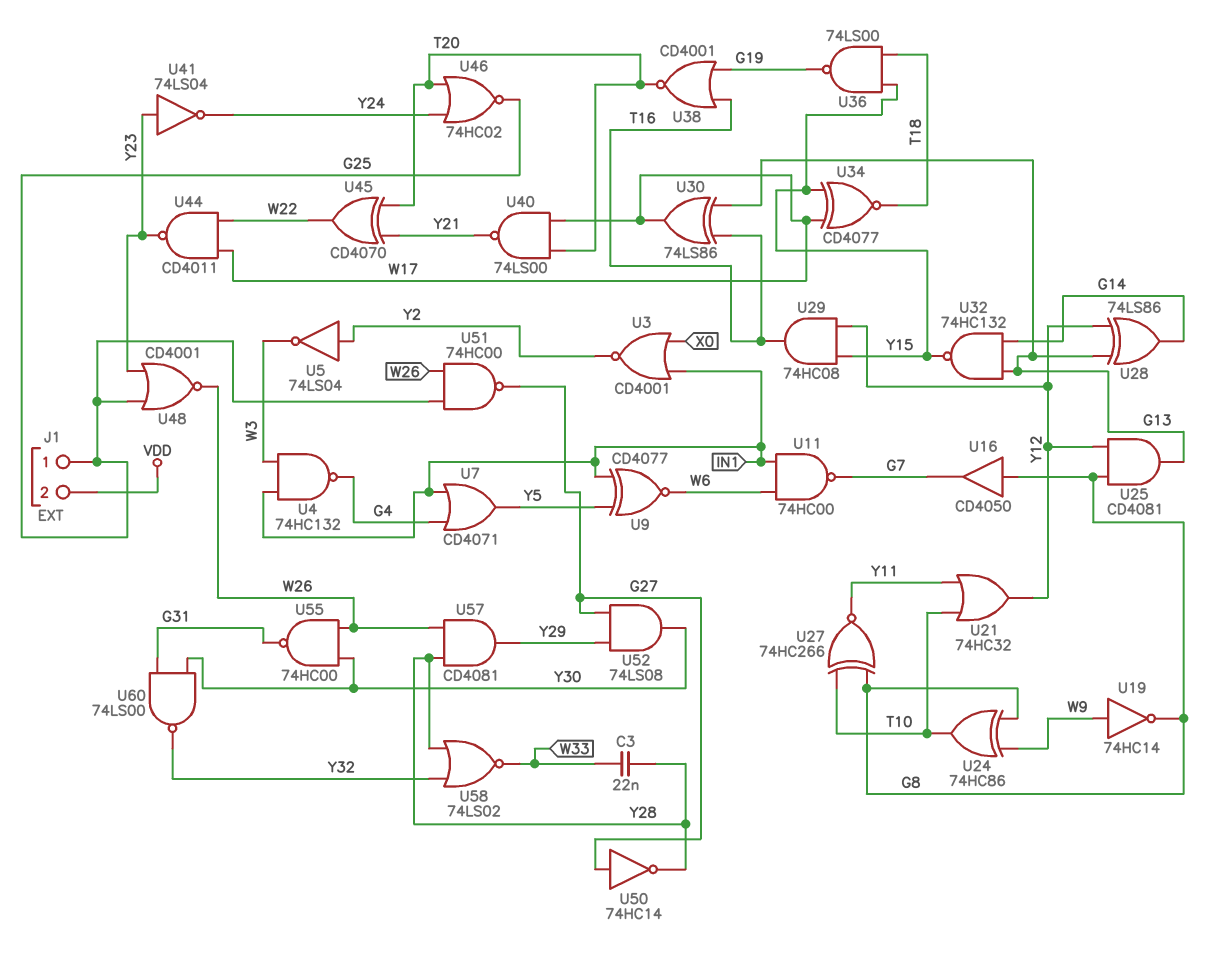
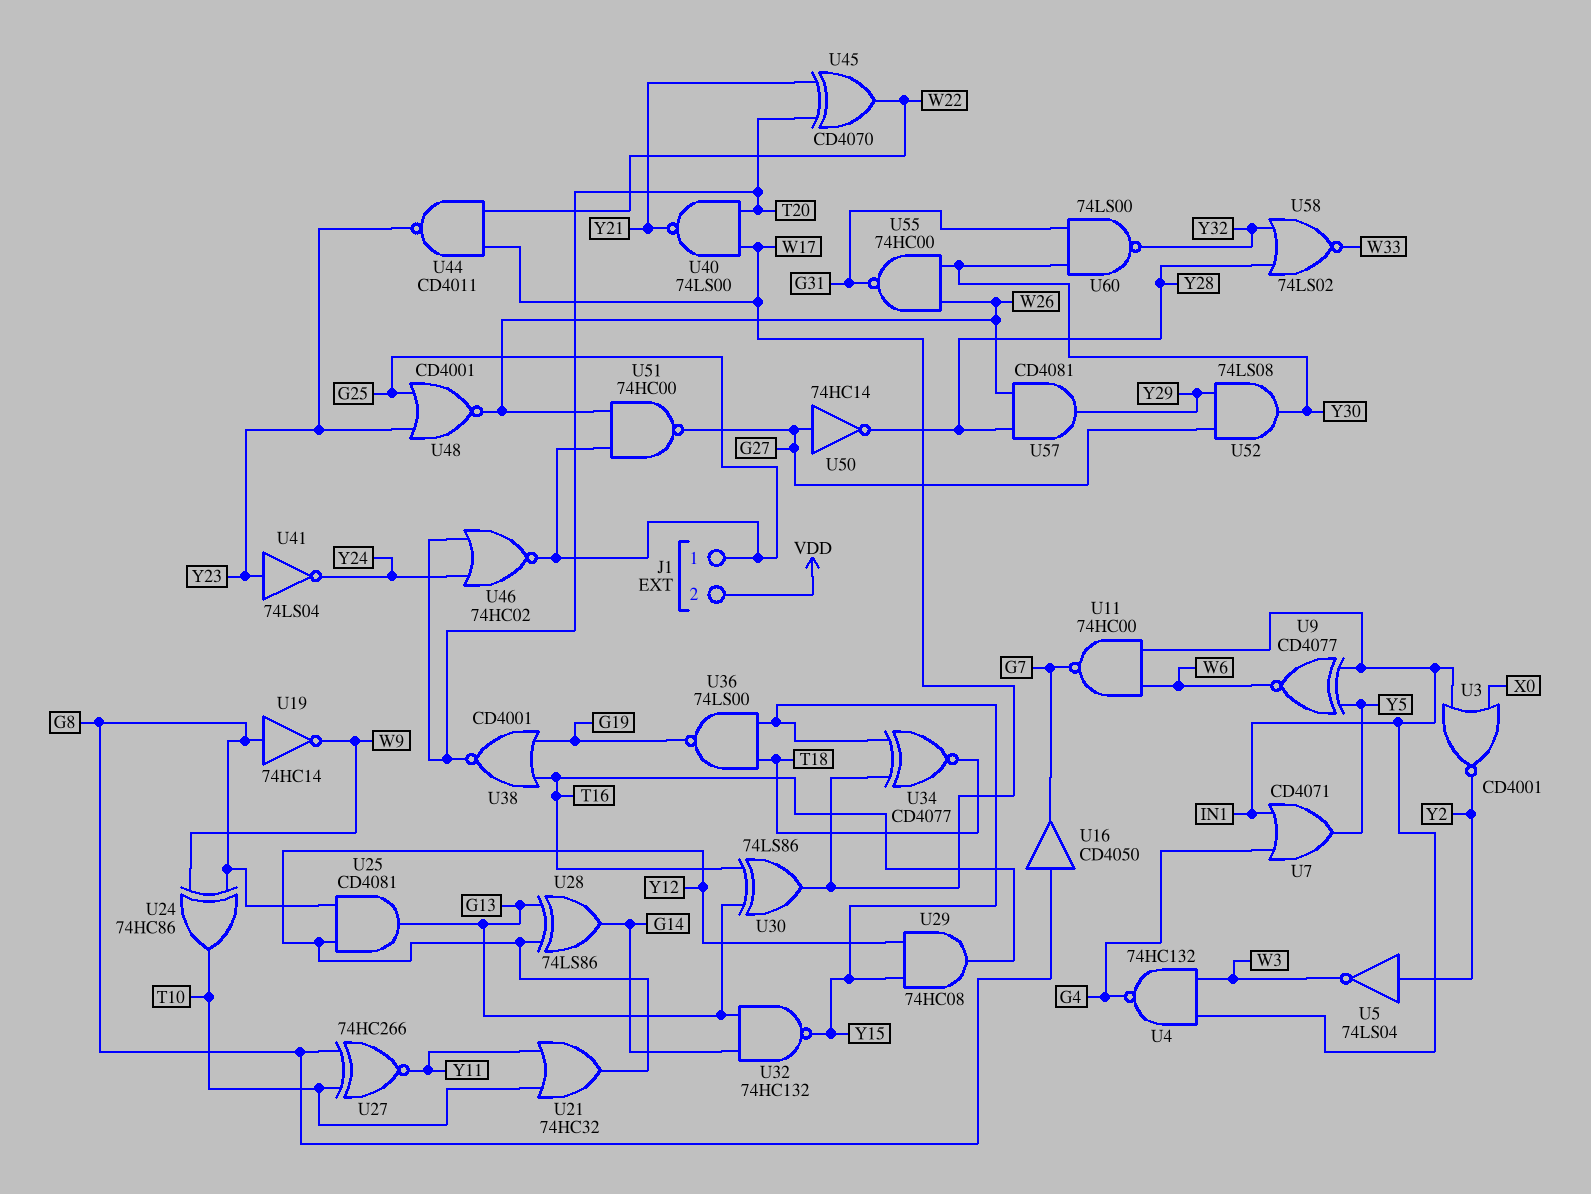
C3: 22nF (W33, Y28) -> none
U19: NOT 74HC14 (in W9, out G8) -> NOT 74HC14 (in G8, out W9)

